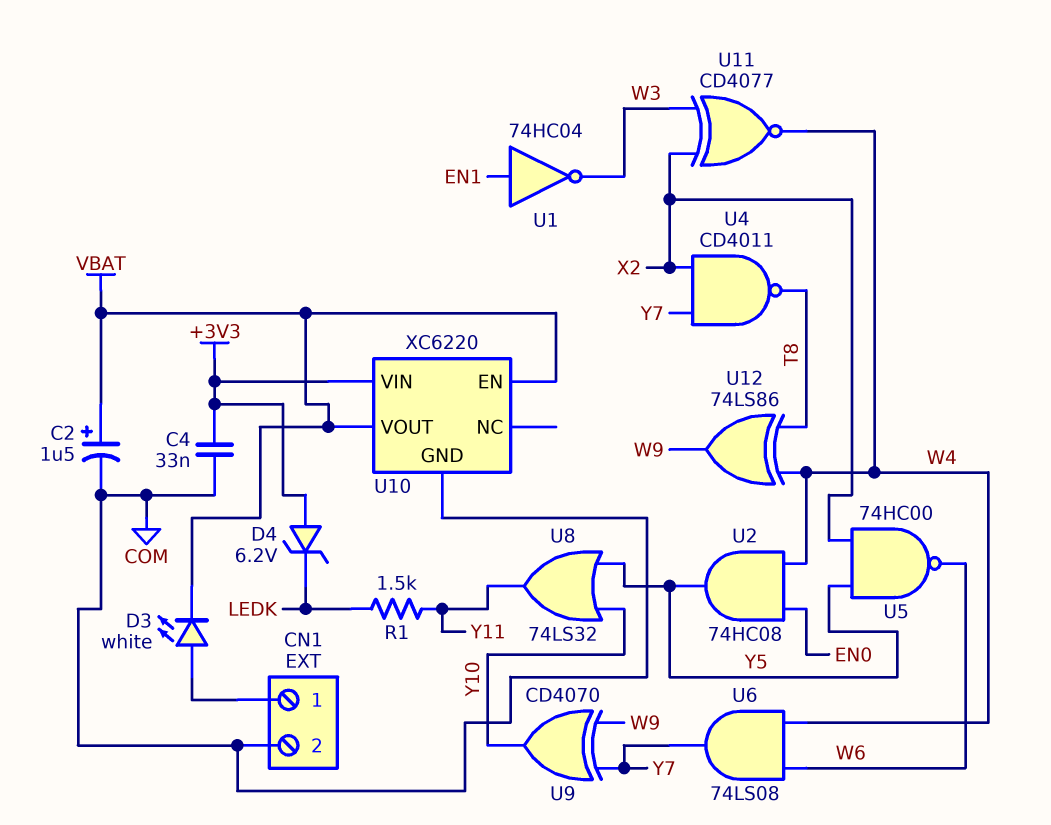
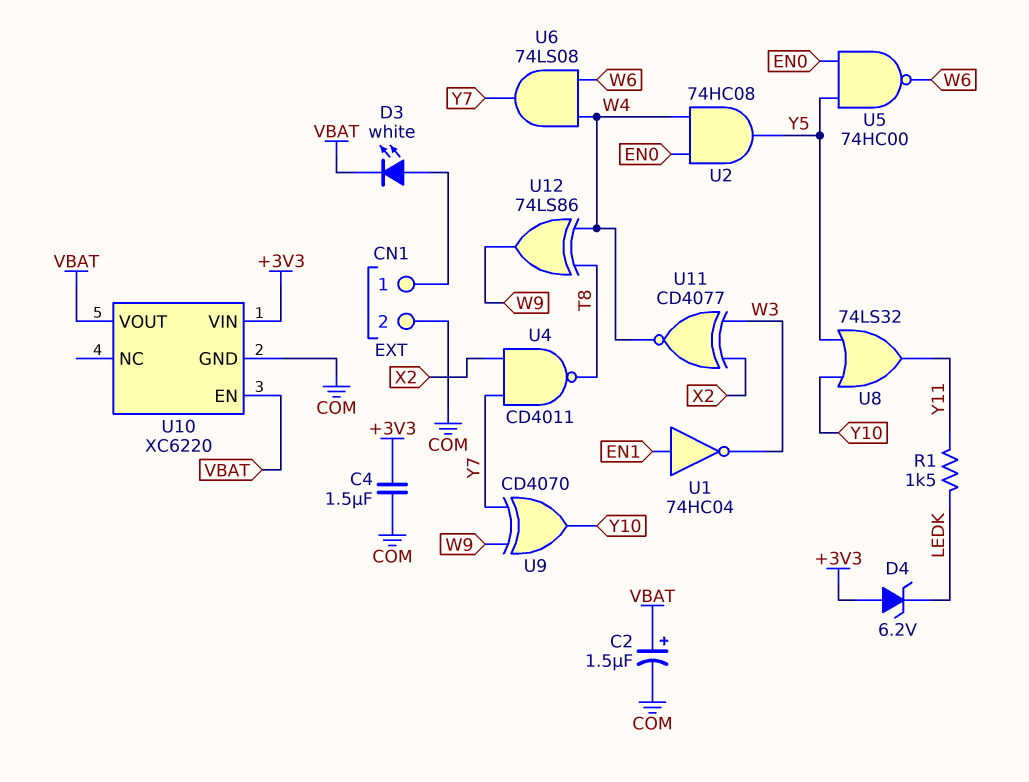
C4: 33nF (+3V3, COM) -> 1.5uF (+3V3, COM)
U5: NAND 74HC00 (in X2, in Y5, out W6) -> NAND 74HC00 (in EN0, in Y5, out W6)

